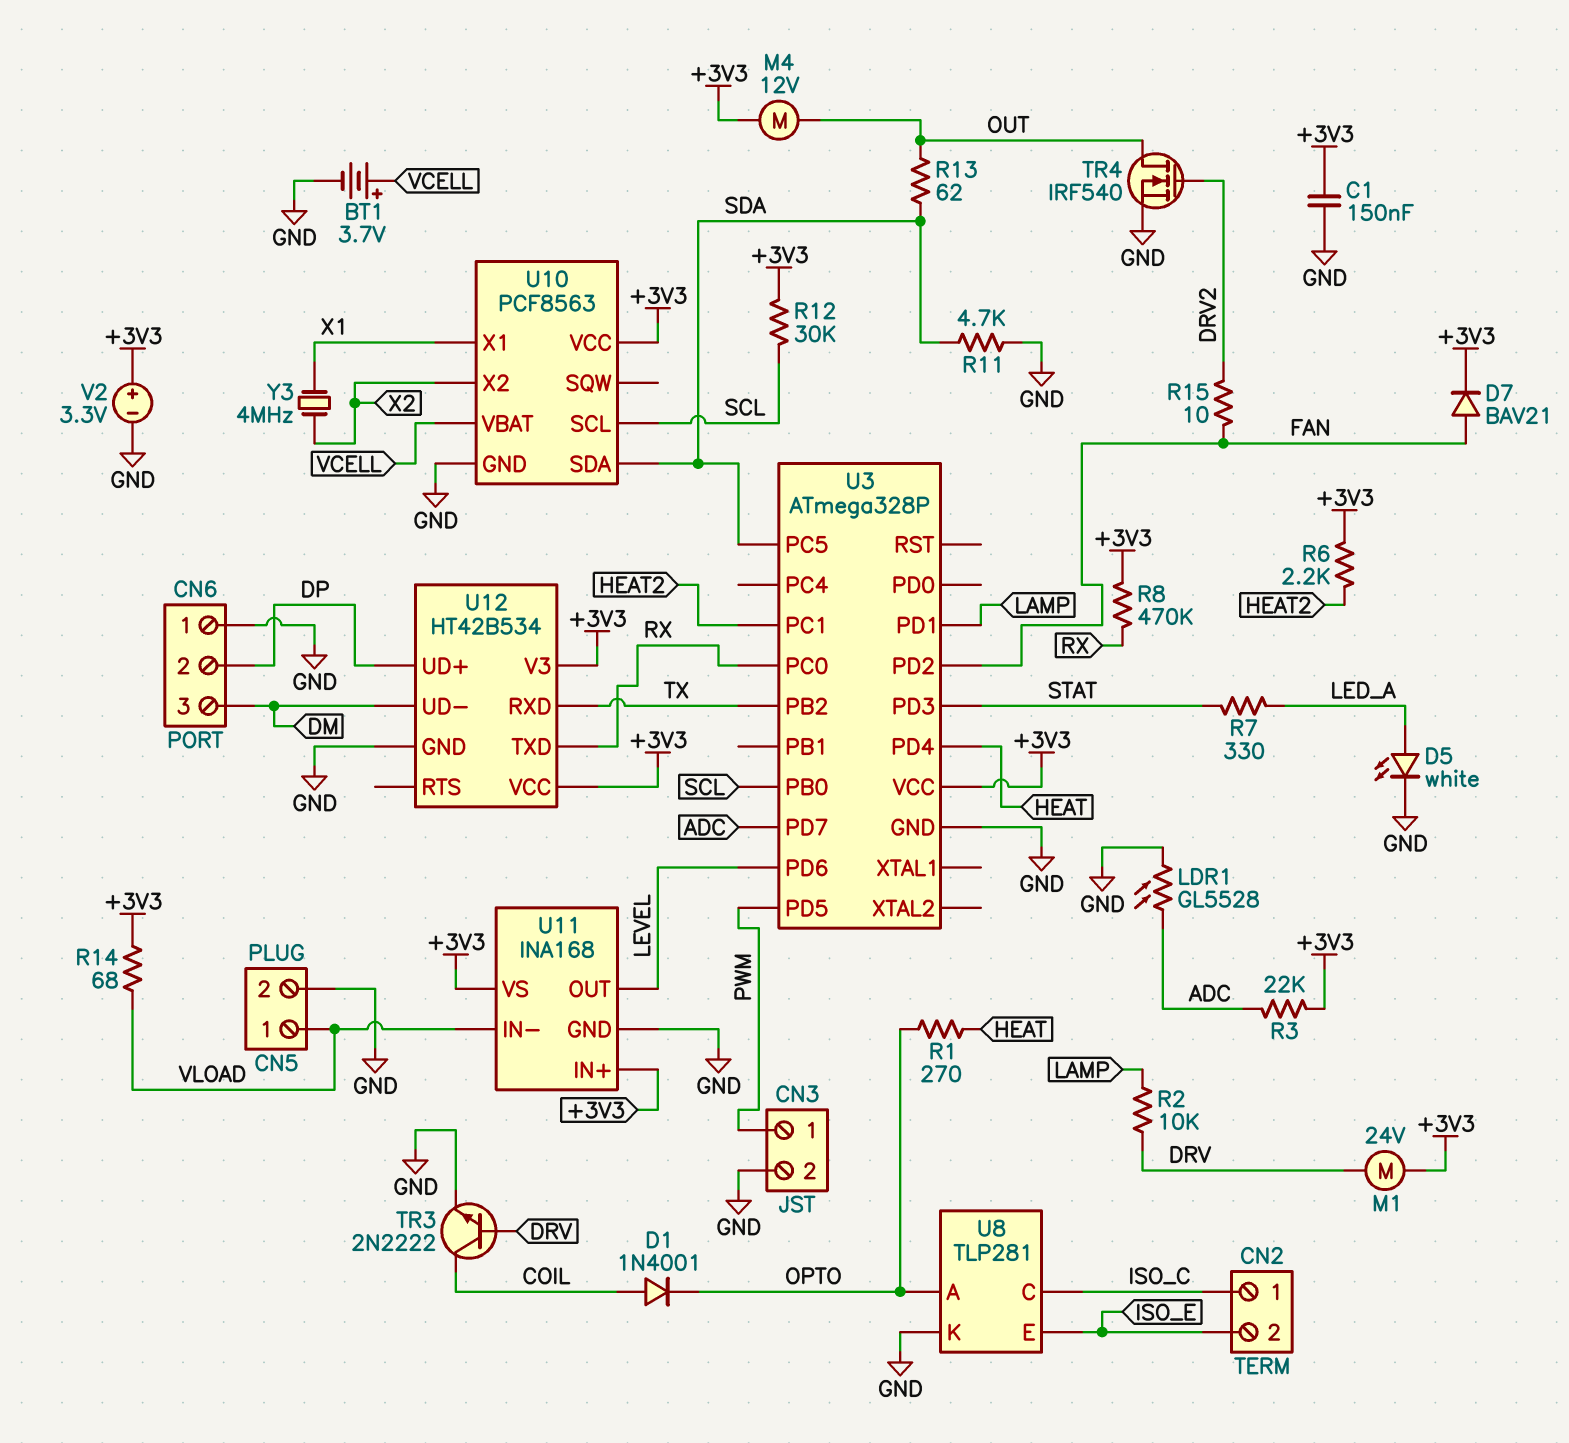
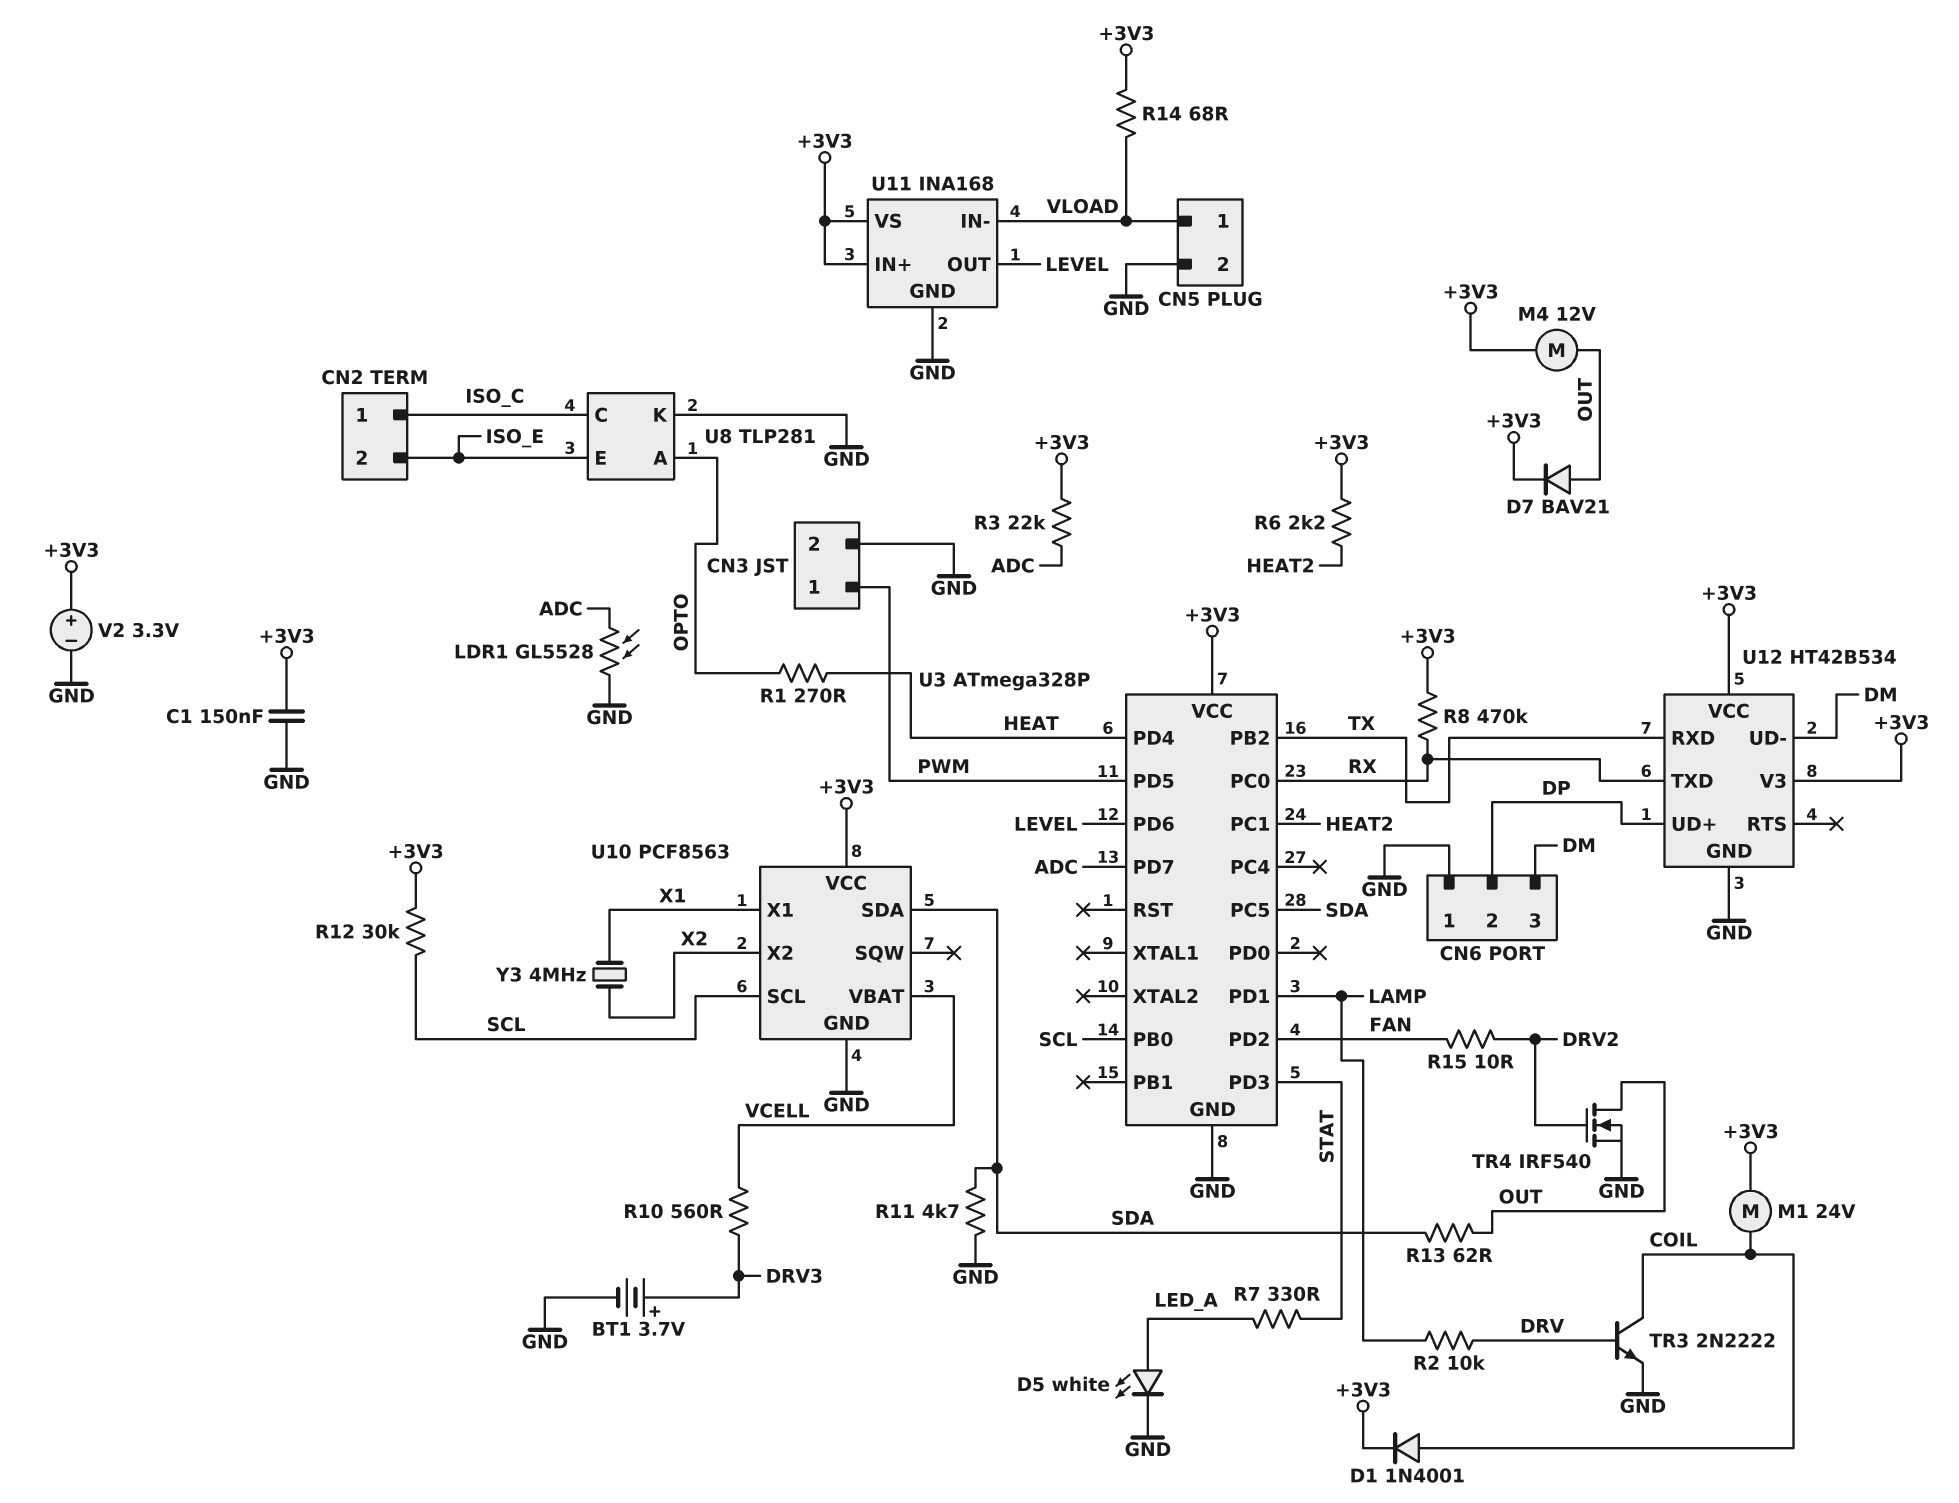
BT1: 3.7V (plus VCELL, minus GND) -> 3.7V (plus DRV3, minus GND)
D1: diode 1N4001 (A COIL, K OPTO) -> diode 1N4001 (A COIL, K +3V3)
D7: diode BAV21 (A FAN, K +3V3) -> diode BAV21 (A OUT, K +3V3)
M1: motor 24V (+3V3, DRV) -> motor 24V (+3V3, COIL)
R10: none -> 560 (DRV3, VCELL)

